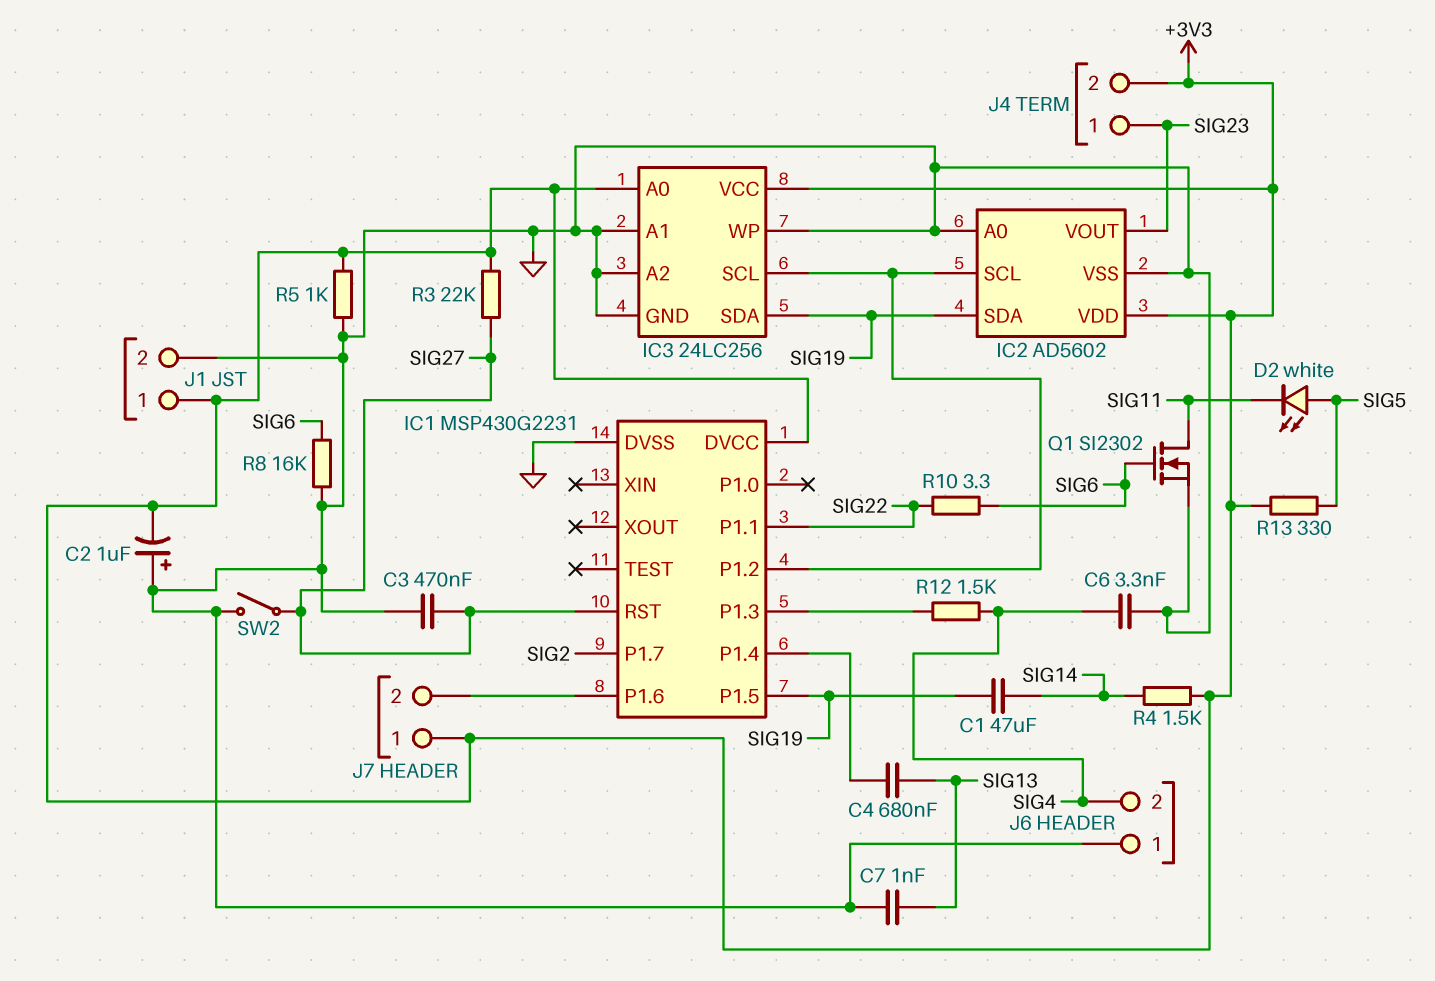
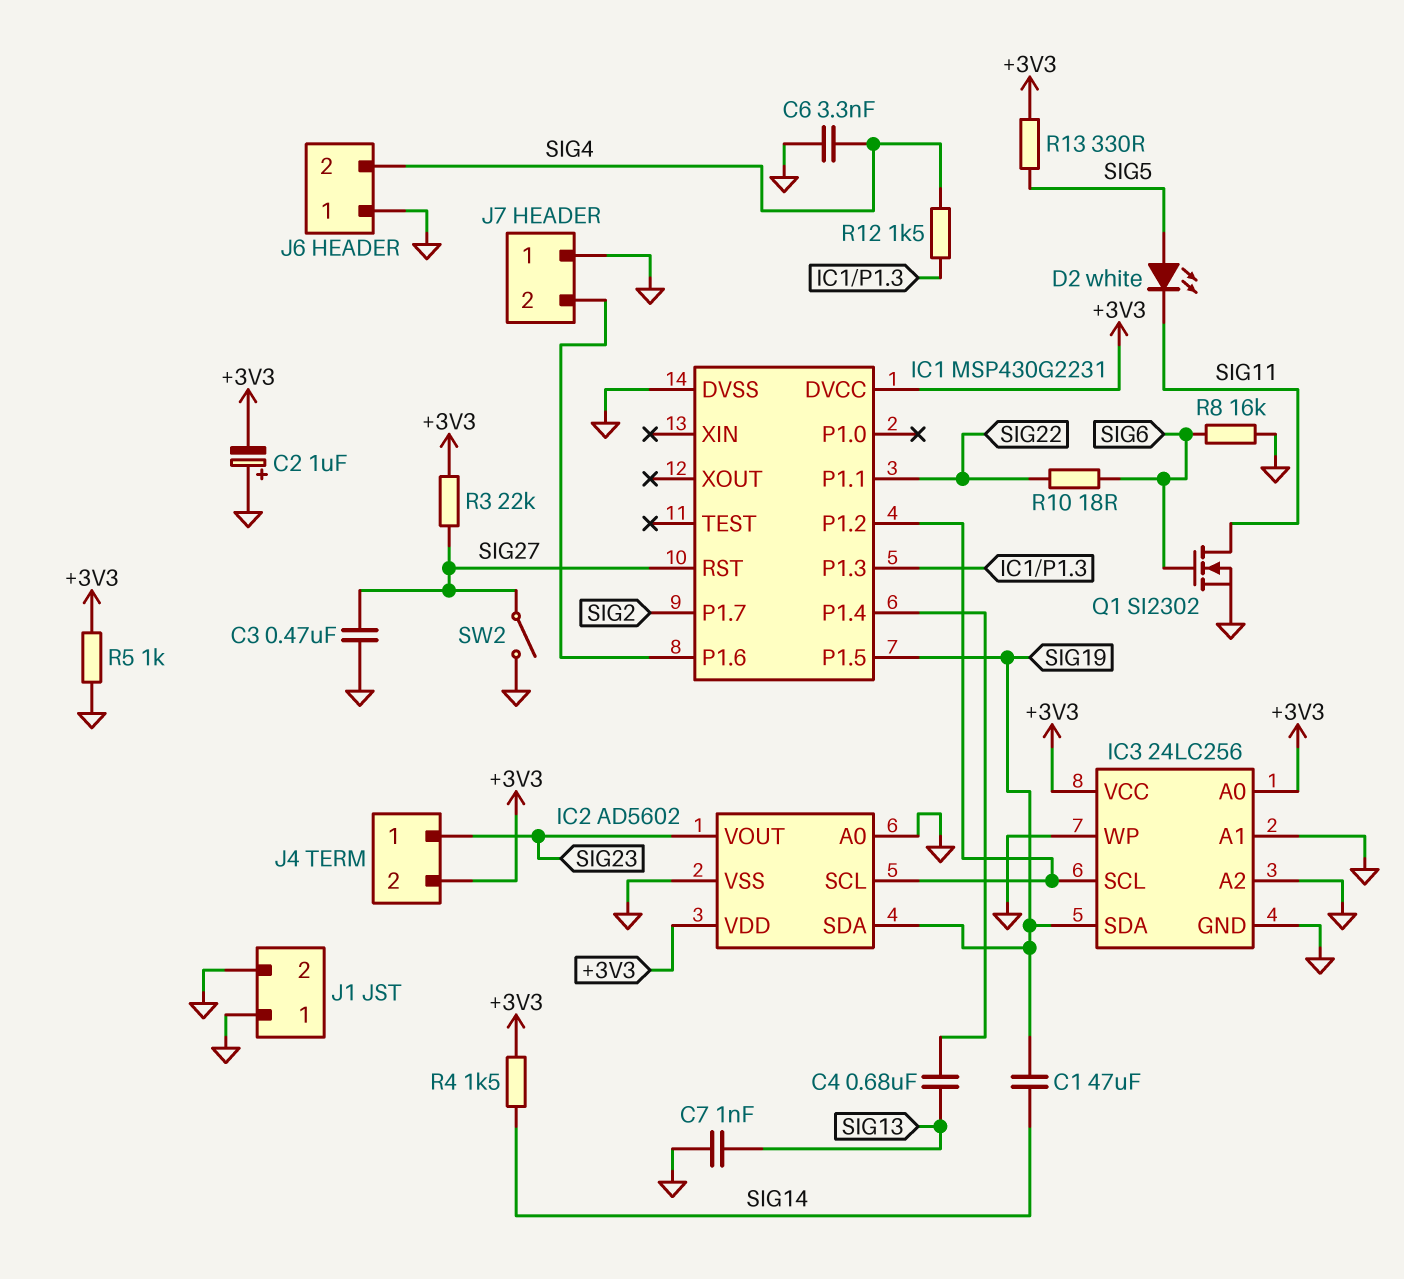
J1 pin 1: +3V3 -> GND
J7 pin 1: +3V3 -> GND
R10: 3.3 (SIG6, SIG22) -> 18 (SIG6, SIG22)

